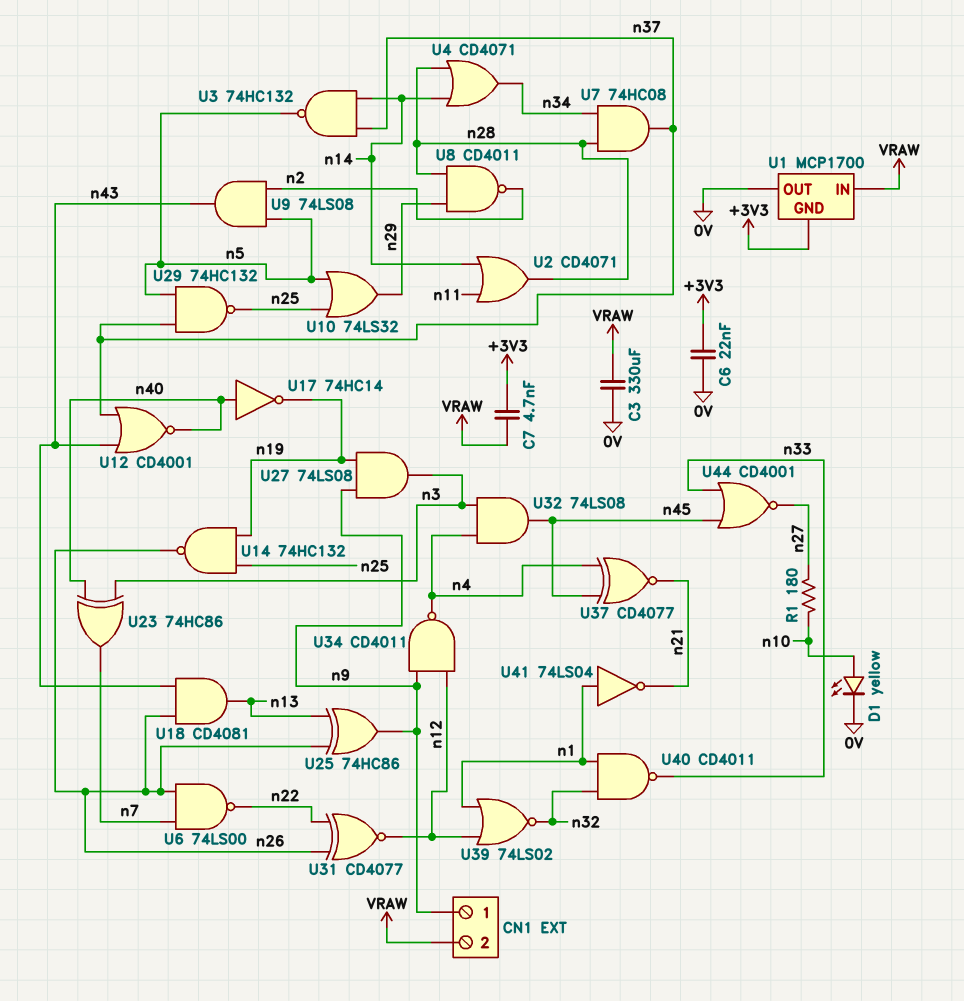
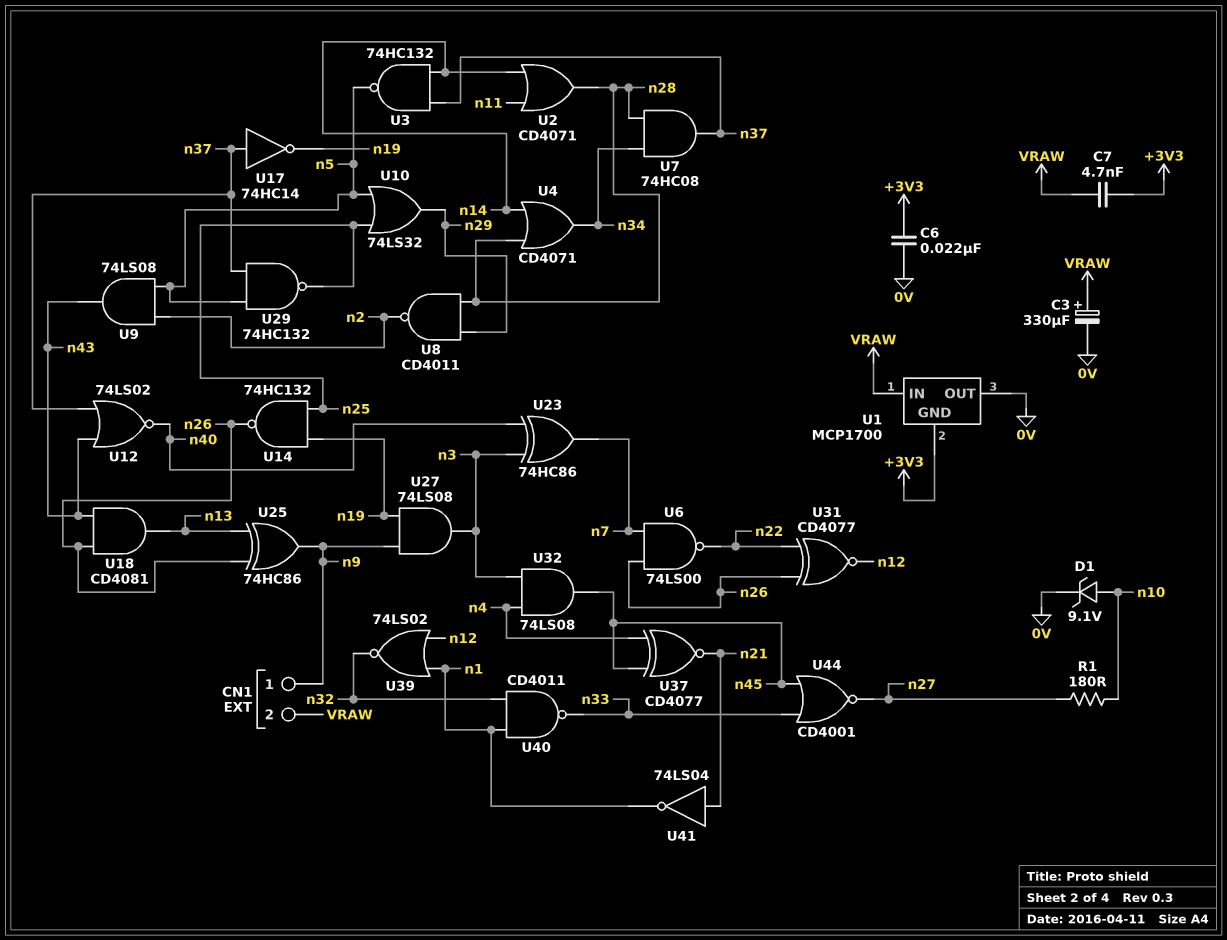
C3: 330uF (0V, VRAW) -> 330uF (plus VRAW, minus 0V)
D1: LED yellow (A n10, K 0V) -> zener 9.1V (A n10, K 0V)
U12: NOR CD4001 (in n37, in n43, out n40) -> NOR 74LS02 (in n37, in n43, out n40)
U17: NOT 74HC14 (in n40, out n19) -> NOT 74HC14 (in n37, out n19)
U34: NAND CD4011 (in n9, in n12, out n4) -> none
U41: NOT 74LS04 (in n1, out n21) -> NOT 74LS04 (in n21, out n1)

